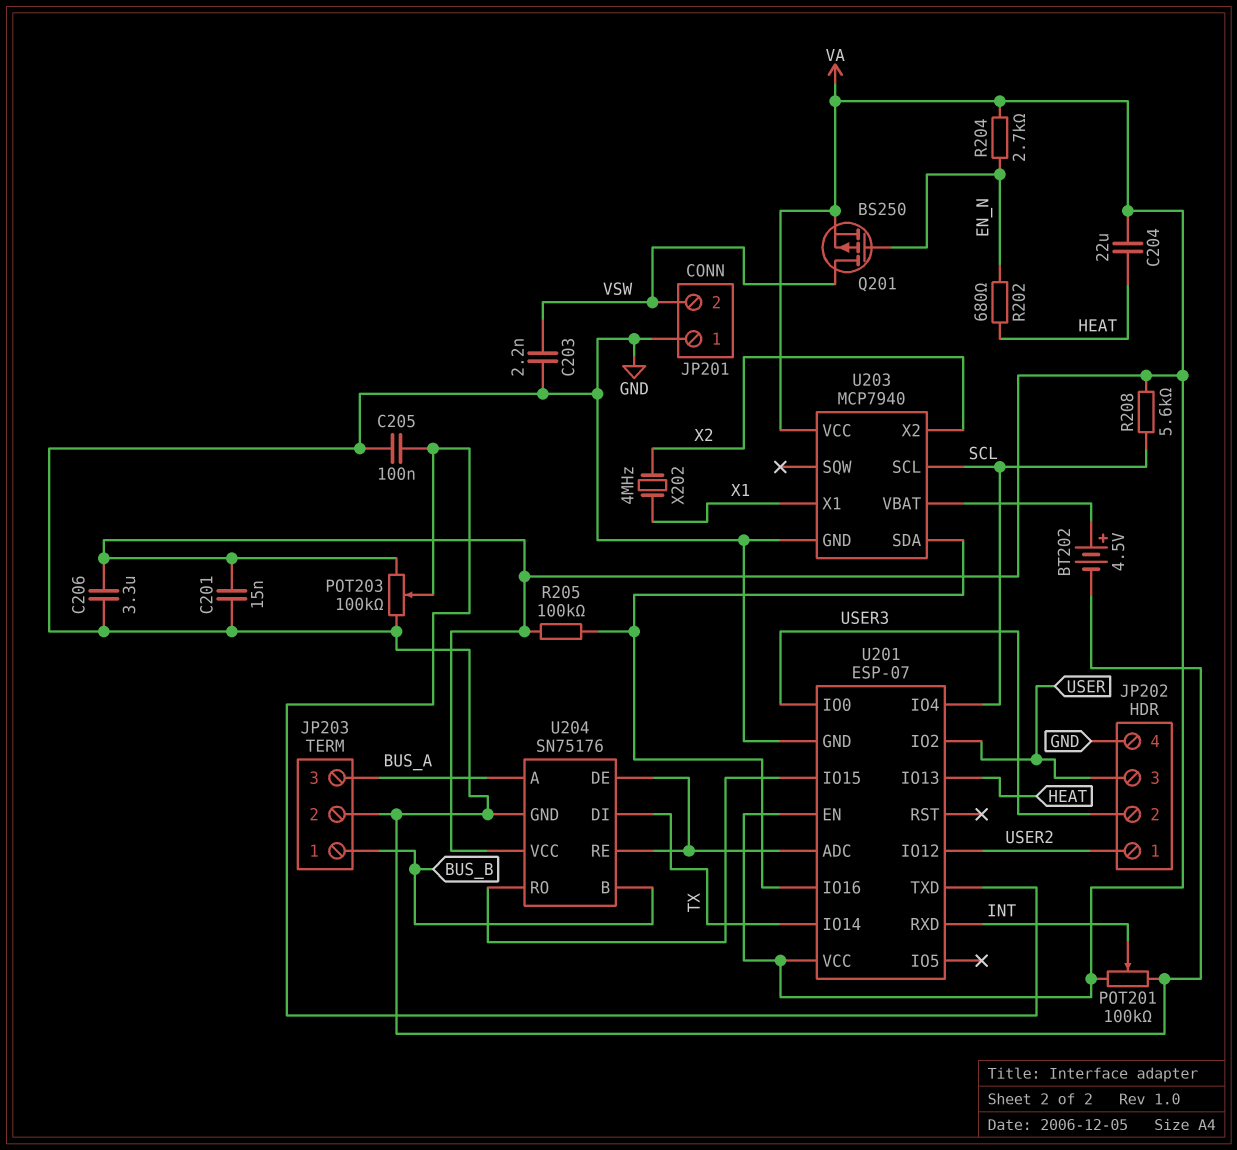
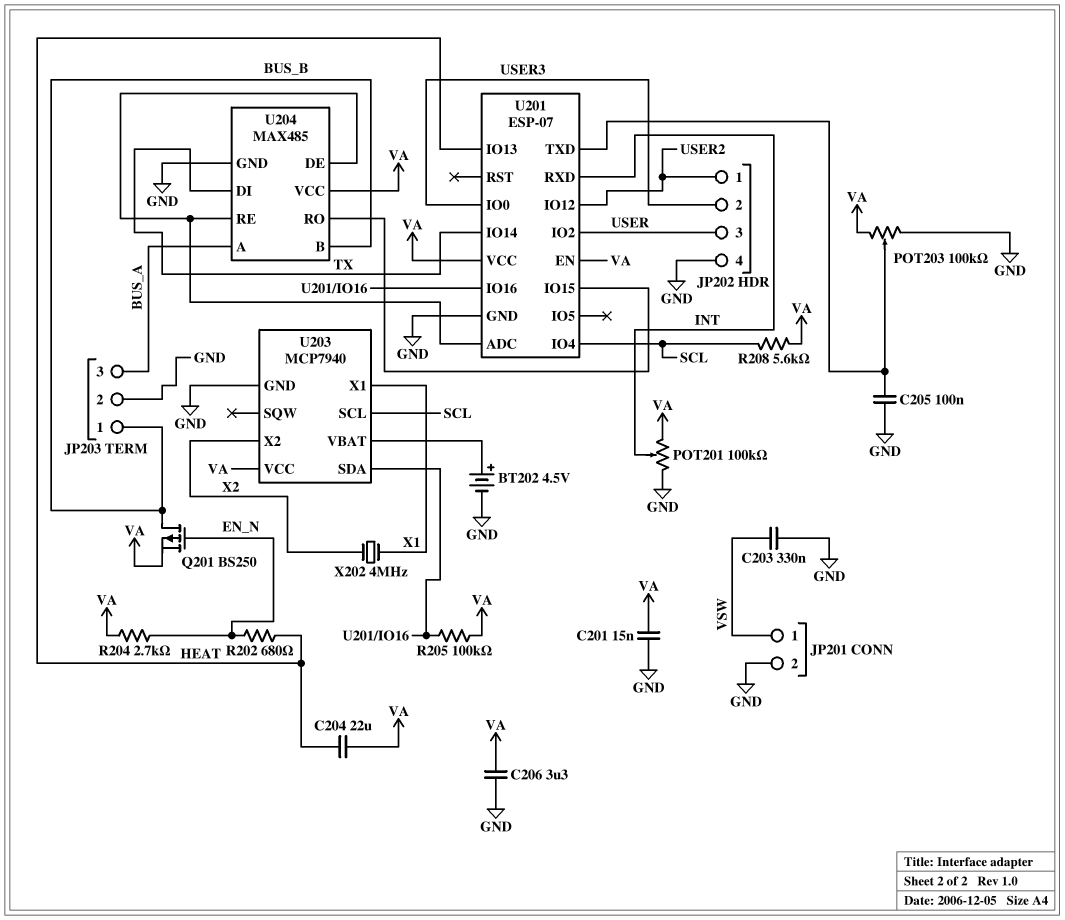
C203: 2.2nF (GND, VSW) -> 330nF (GND, VSW)
JP201 pin 1: GND -> VSW
JP201 pin 2: VSW -> GND
Q201: PMOS BS250 (G EN_N, D VSW, S VA) -> PMOS BS250 (G EN_N, D BUS_B, S VA)
U204: SN75176 -> MAX485

